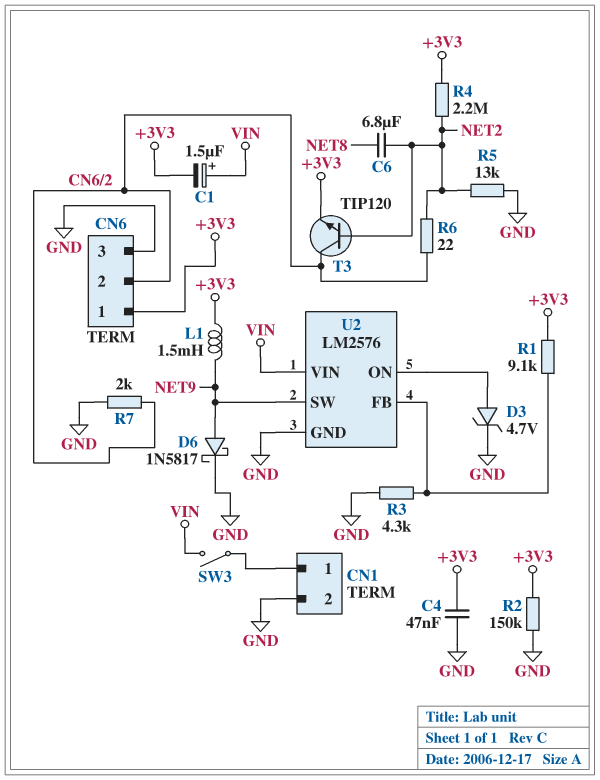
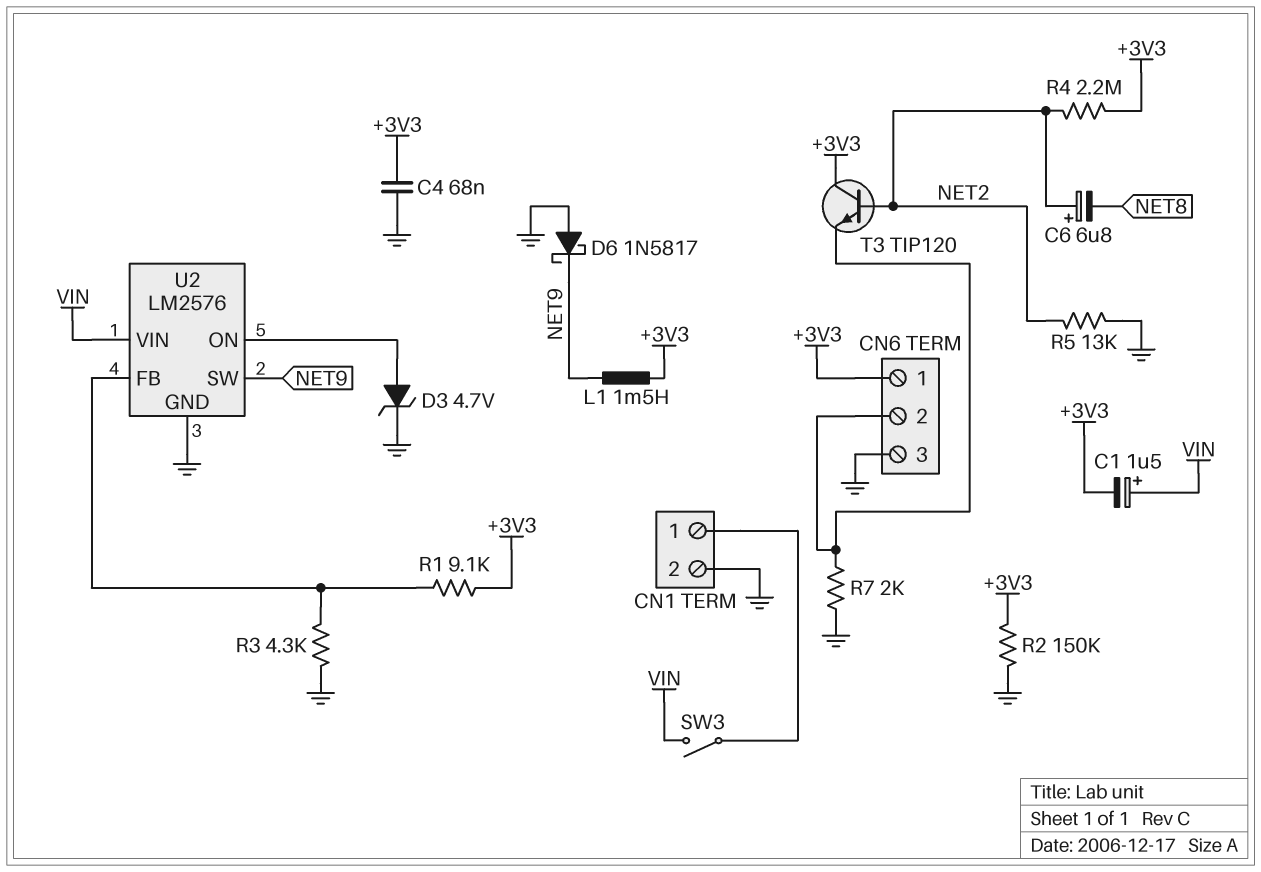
C4: 47nF (+3V3, GND) -> 68nF (+3V3, GND)
C6: 6.8uF (NET2, NET8) -> 6.8uF (plus NET2, minus NET8)
D6: schottky 1N5817 (A NET9, K GND) -> schottky 1N5817 (A GND, K NET9)
R6: 22 (CN6/2, NET2) -> none
T3: NPN TIP120 (B NET2, C CN6/2, E +3V3) -> NPN TIP120 (B NET2, C +3V3, E CN6/2)

